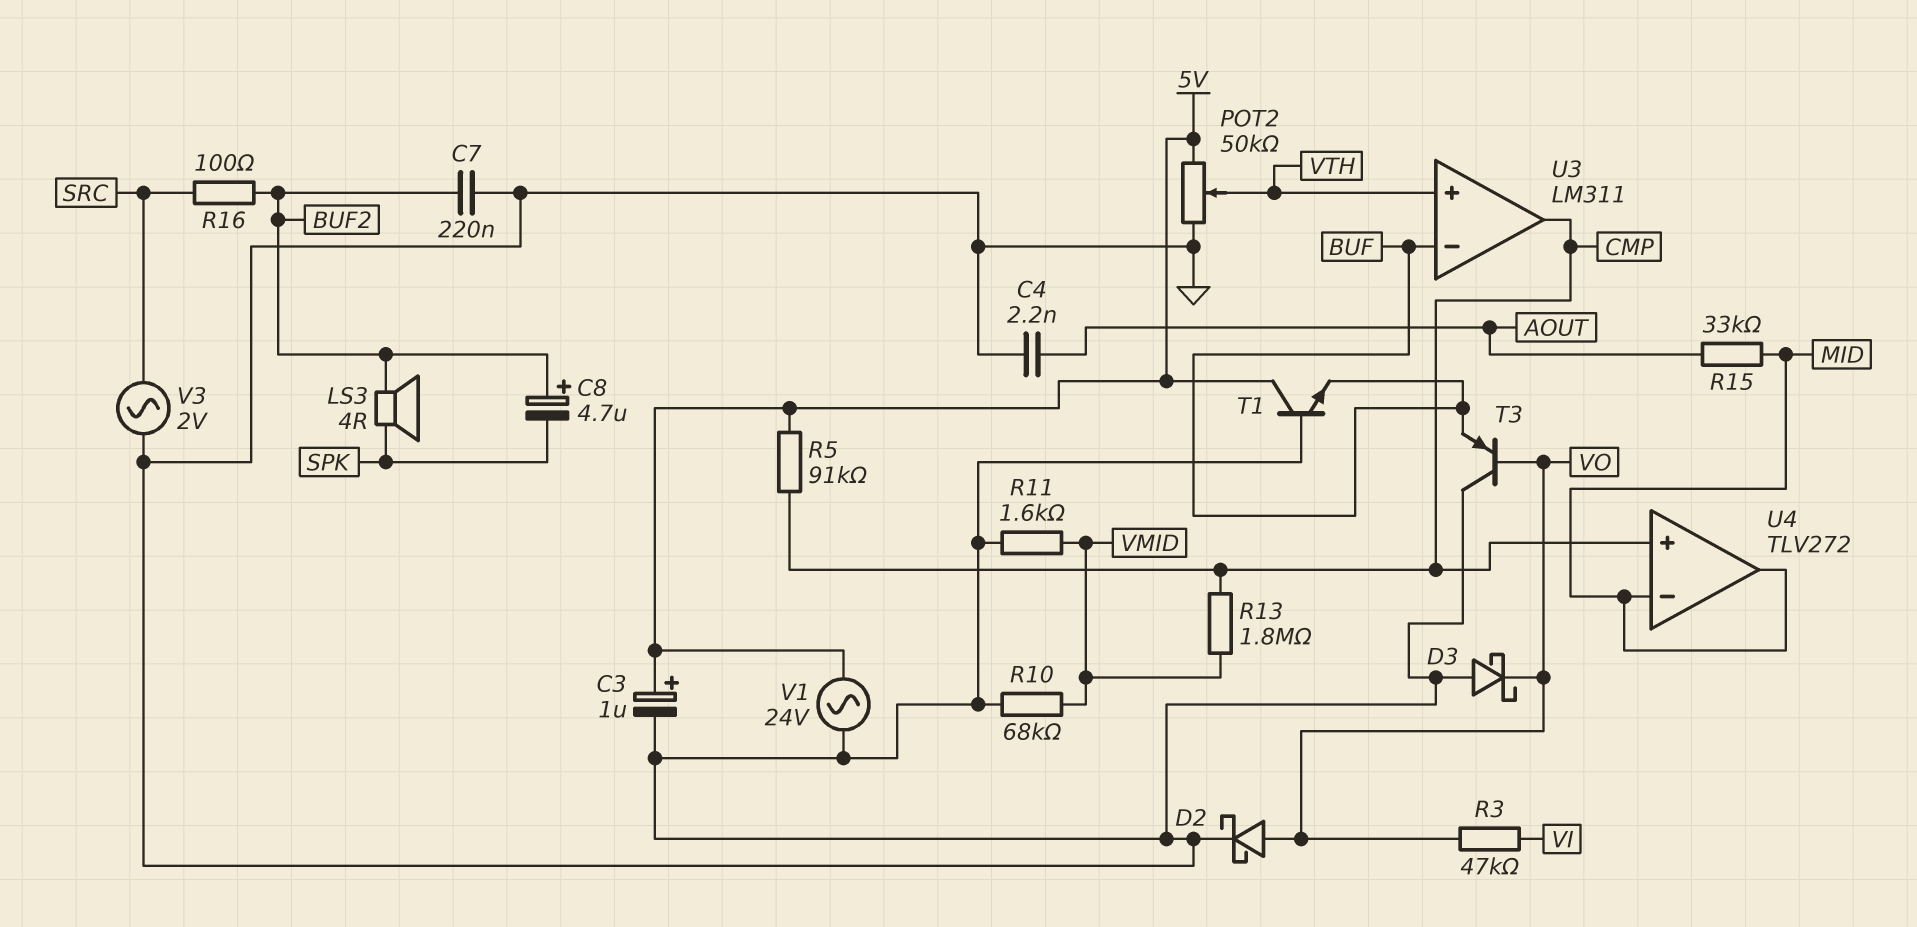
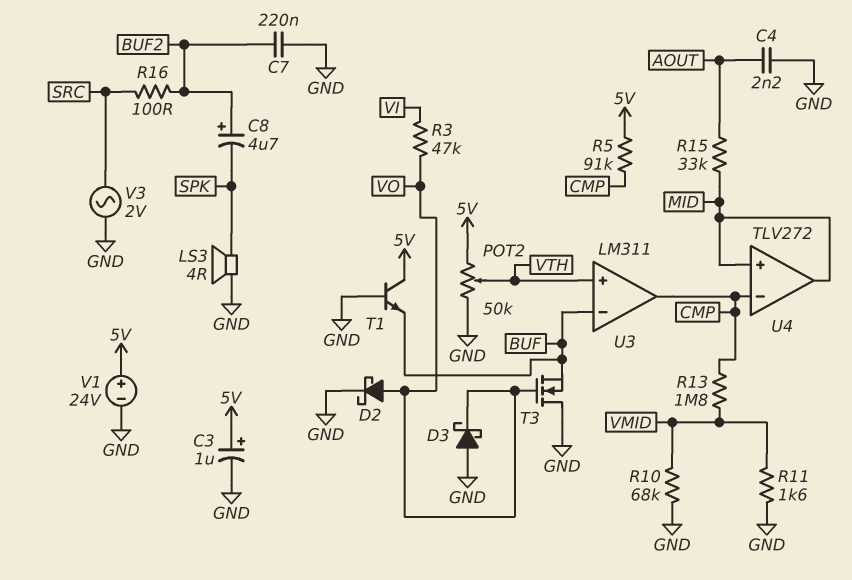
LS3: speaker 4R (BUF2, SPK) -> speaker 4R (GND, SPK)
T3: PNP (B VO, C GND, E BUF) -> NMOS (G VO, D GND, S BUF)
U4 pin in+: CMP -> MID
U4 pin in-: MID -> CMP
V1: AC 24V (5V, GND) -> 24V (plus 5V, minus GND)

